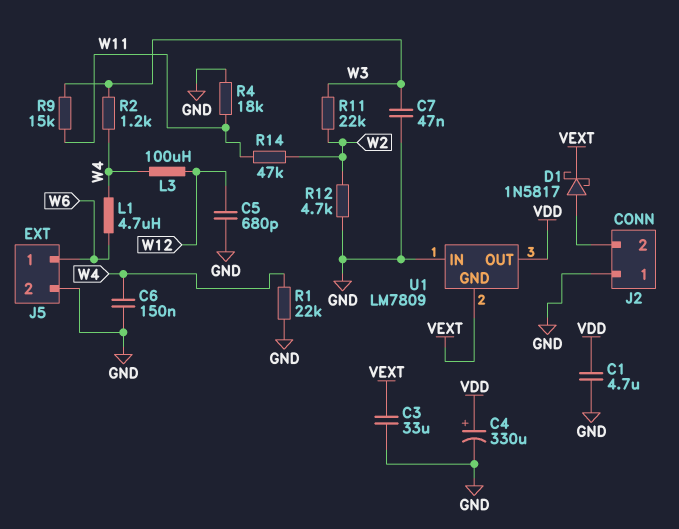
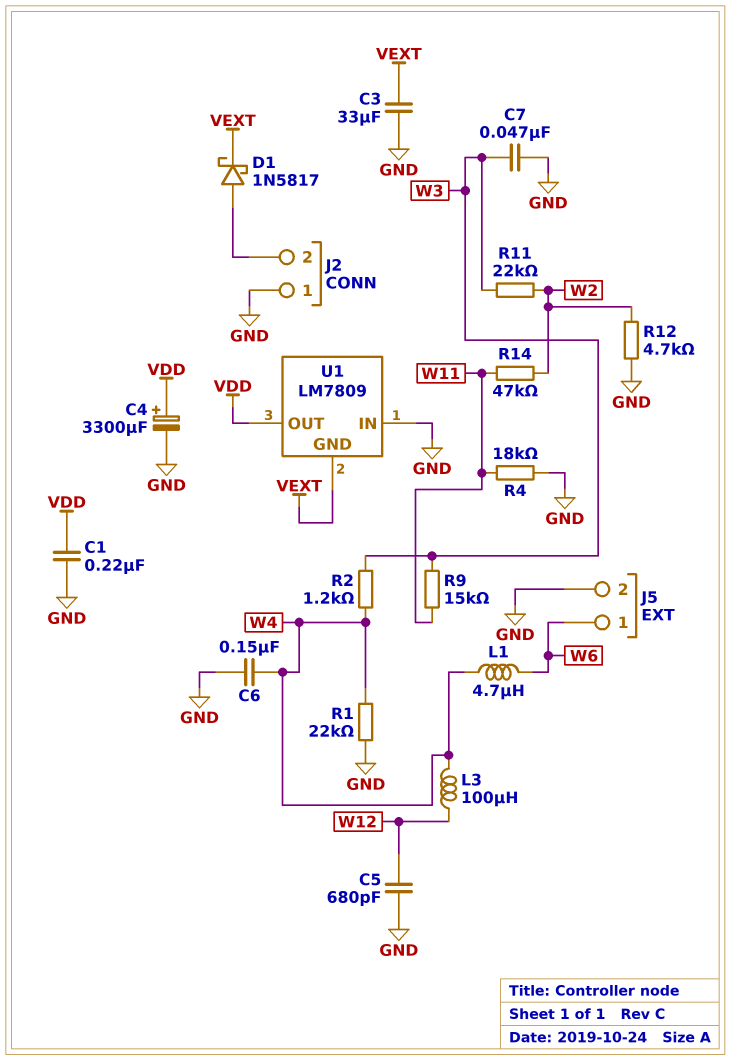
C1: 4.7uF (GND, VDD) -> 220nF (GND, VDD)
C4: 330uF (plus VDD, minus GND) -> 3300uF (plus VDD, minus GND)

